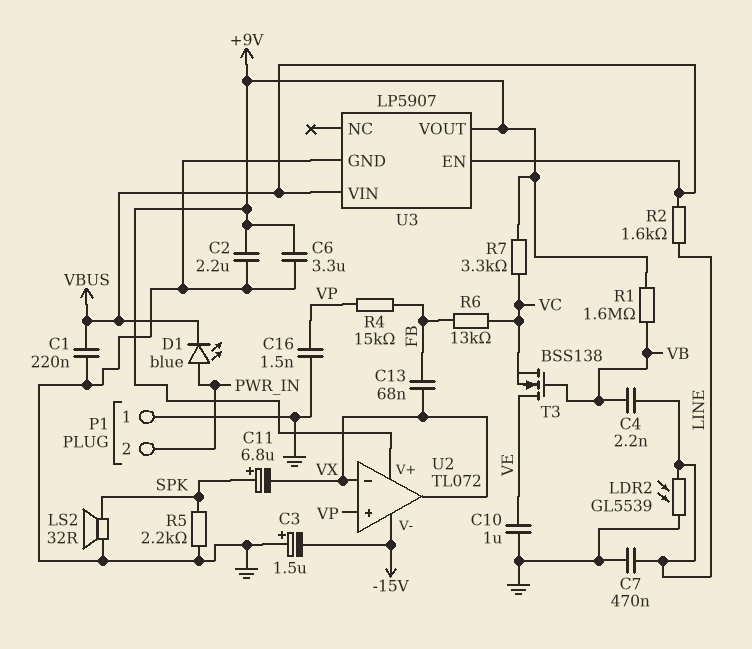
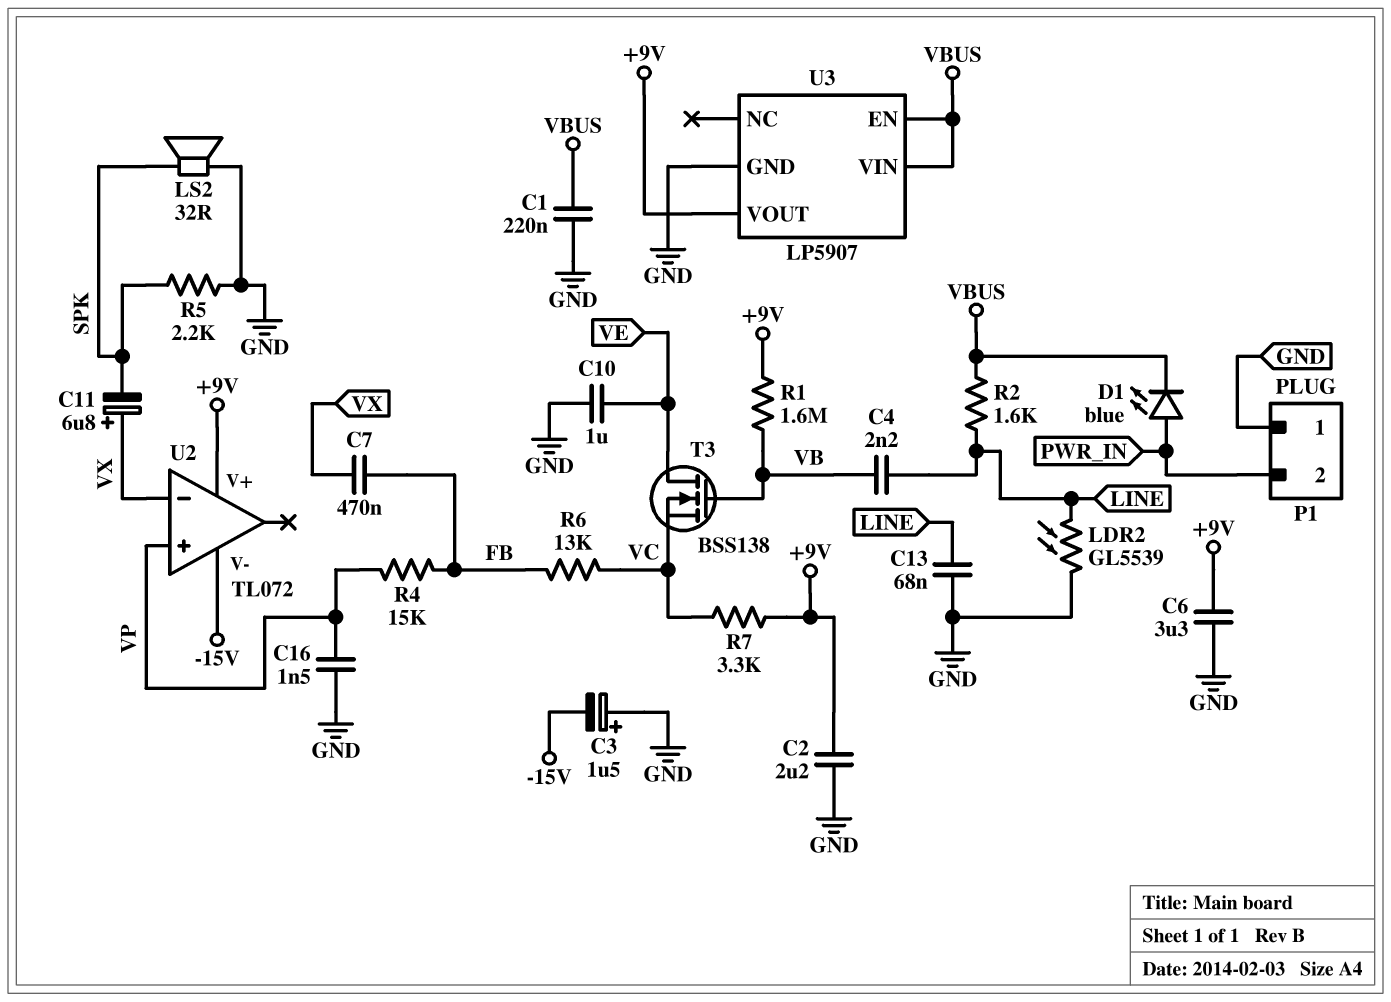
C7: 470nF (GND, LINE) -> 470nF (FB, VX)
C11: 6.8uF (plus SPK, minus VX) -> 6.8uF (plus VX, minus SPK)
C13: 68nF (FB, VX) -> 68nF (GND, LINE)
U2 pin out: VX -> none

